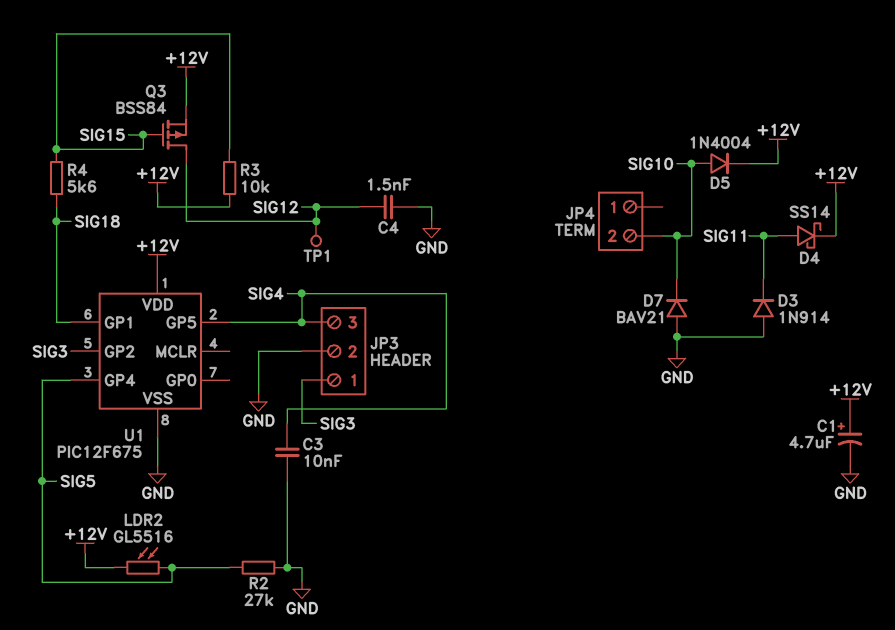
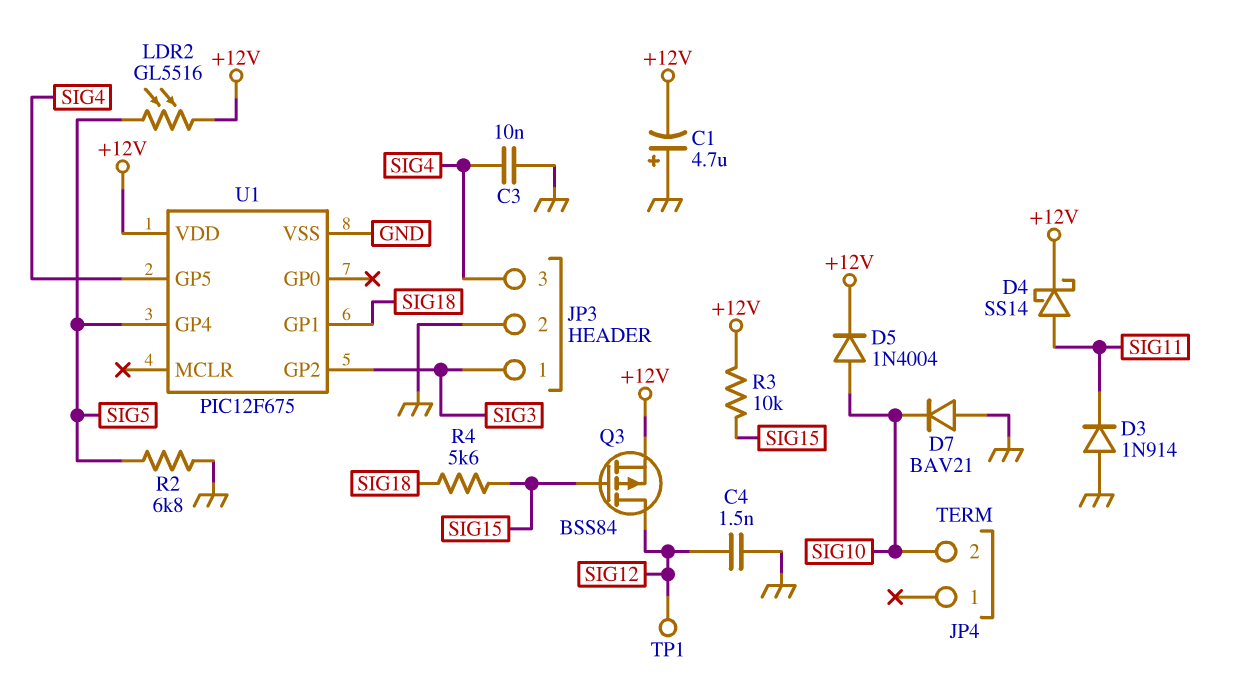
C1: 4.7uF (plus +12V, minus GND) -> 4.7uF (plus GND, minus +12V)
R2: 27k (GND, SIG5) -> 6.8k (GND, SIG5)

